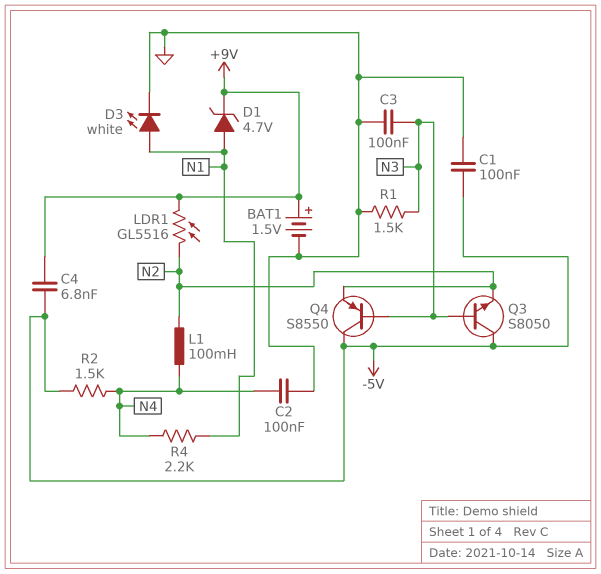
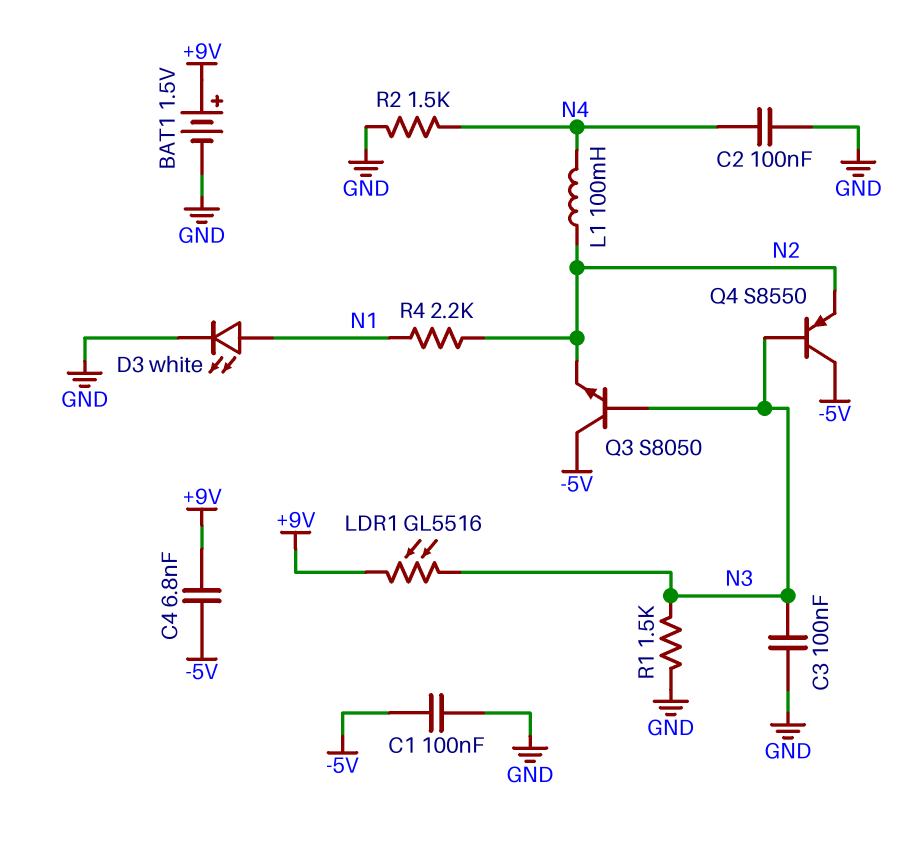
D1: zener 4.7V (A N1, K +9V) -> none
LDR1: GL5516 (+9V, N2) -> GL5516 (+9V, N3)
R2: 1.5k (-5V, N4) -> 1.5k (GND, N4)
R4: 2.2k (N1, N4) -> 2.2k (N1, N2)

